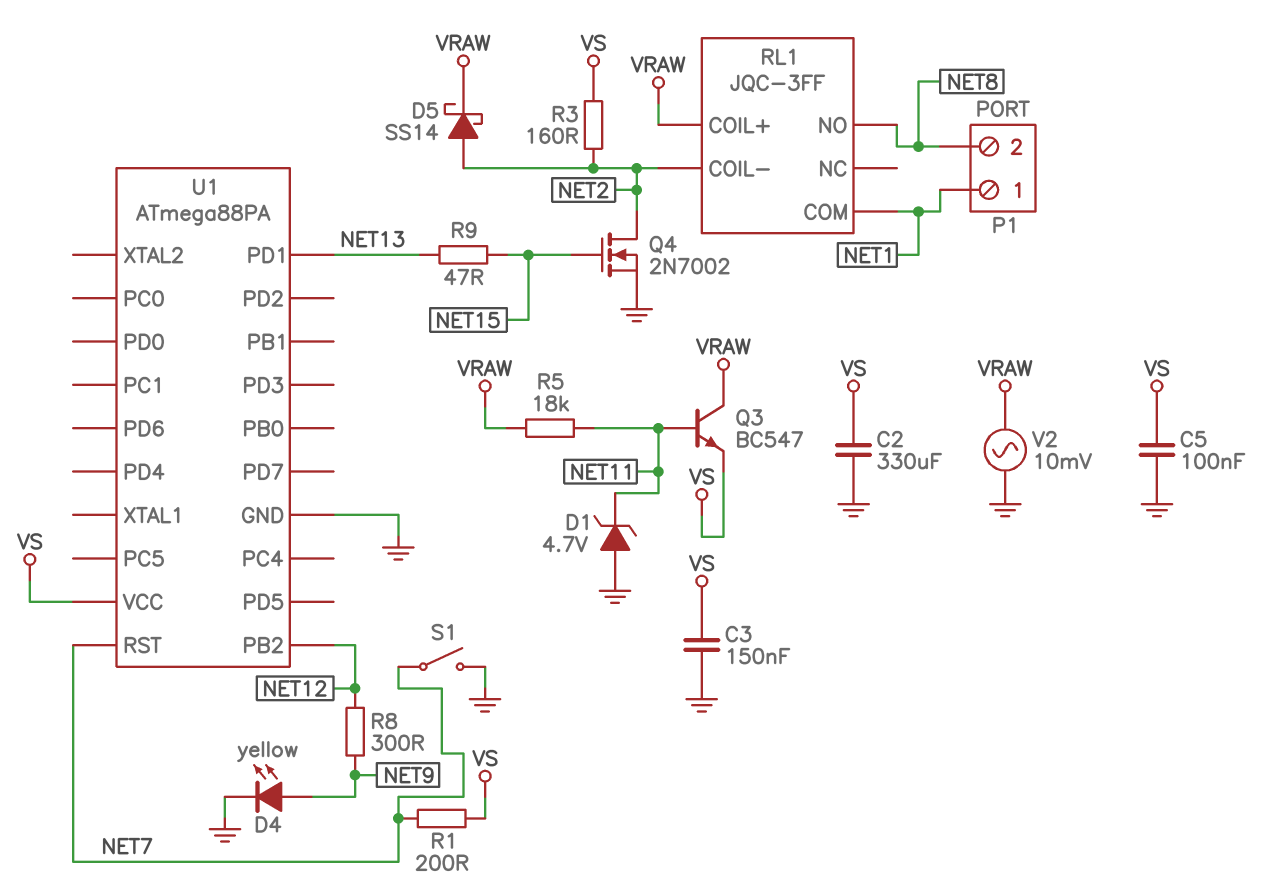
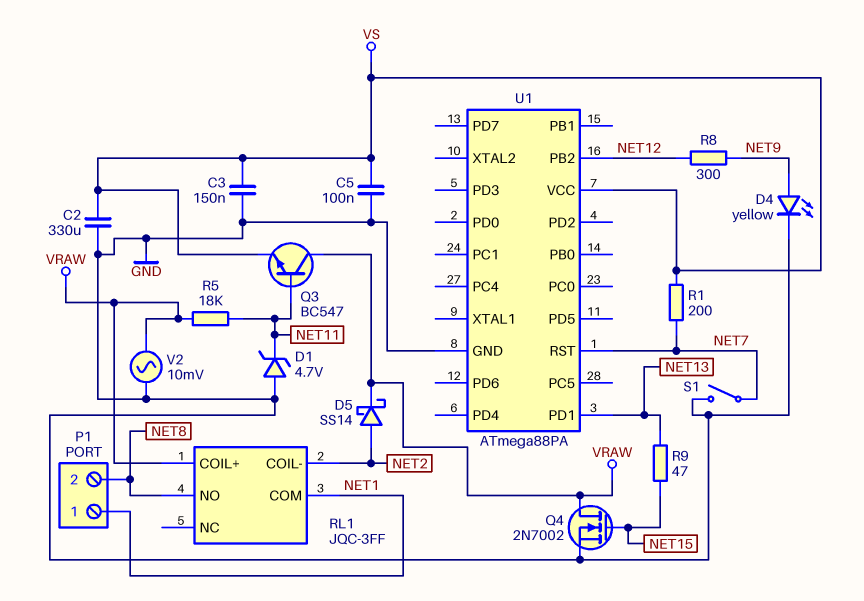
Q4: NMOS 2N7002 (G NET15, D NET2, S GND) -> NMOS 2N7002 (G NET15, D VRAW, S GND)
R3: 160 (NET2, VS) -> none

